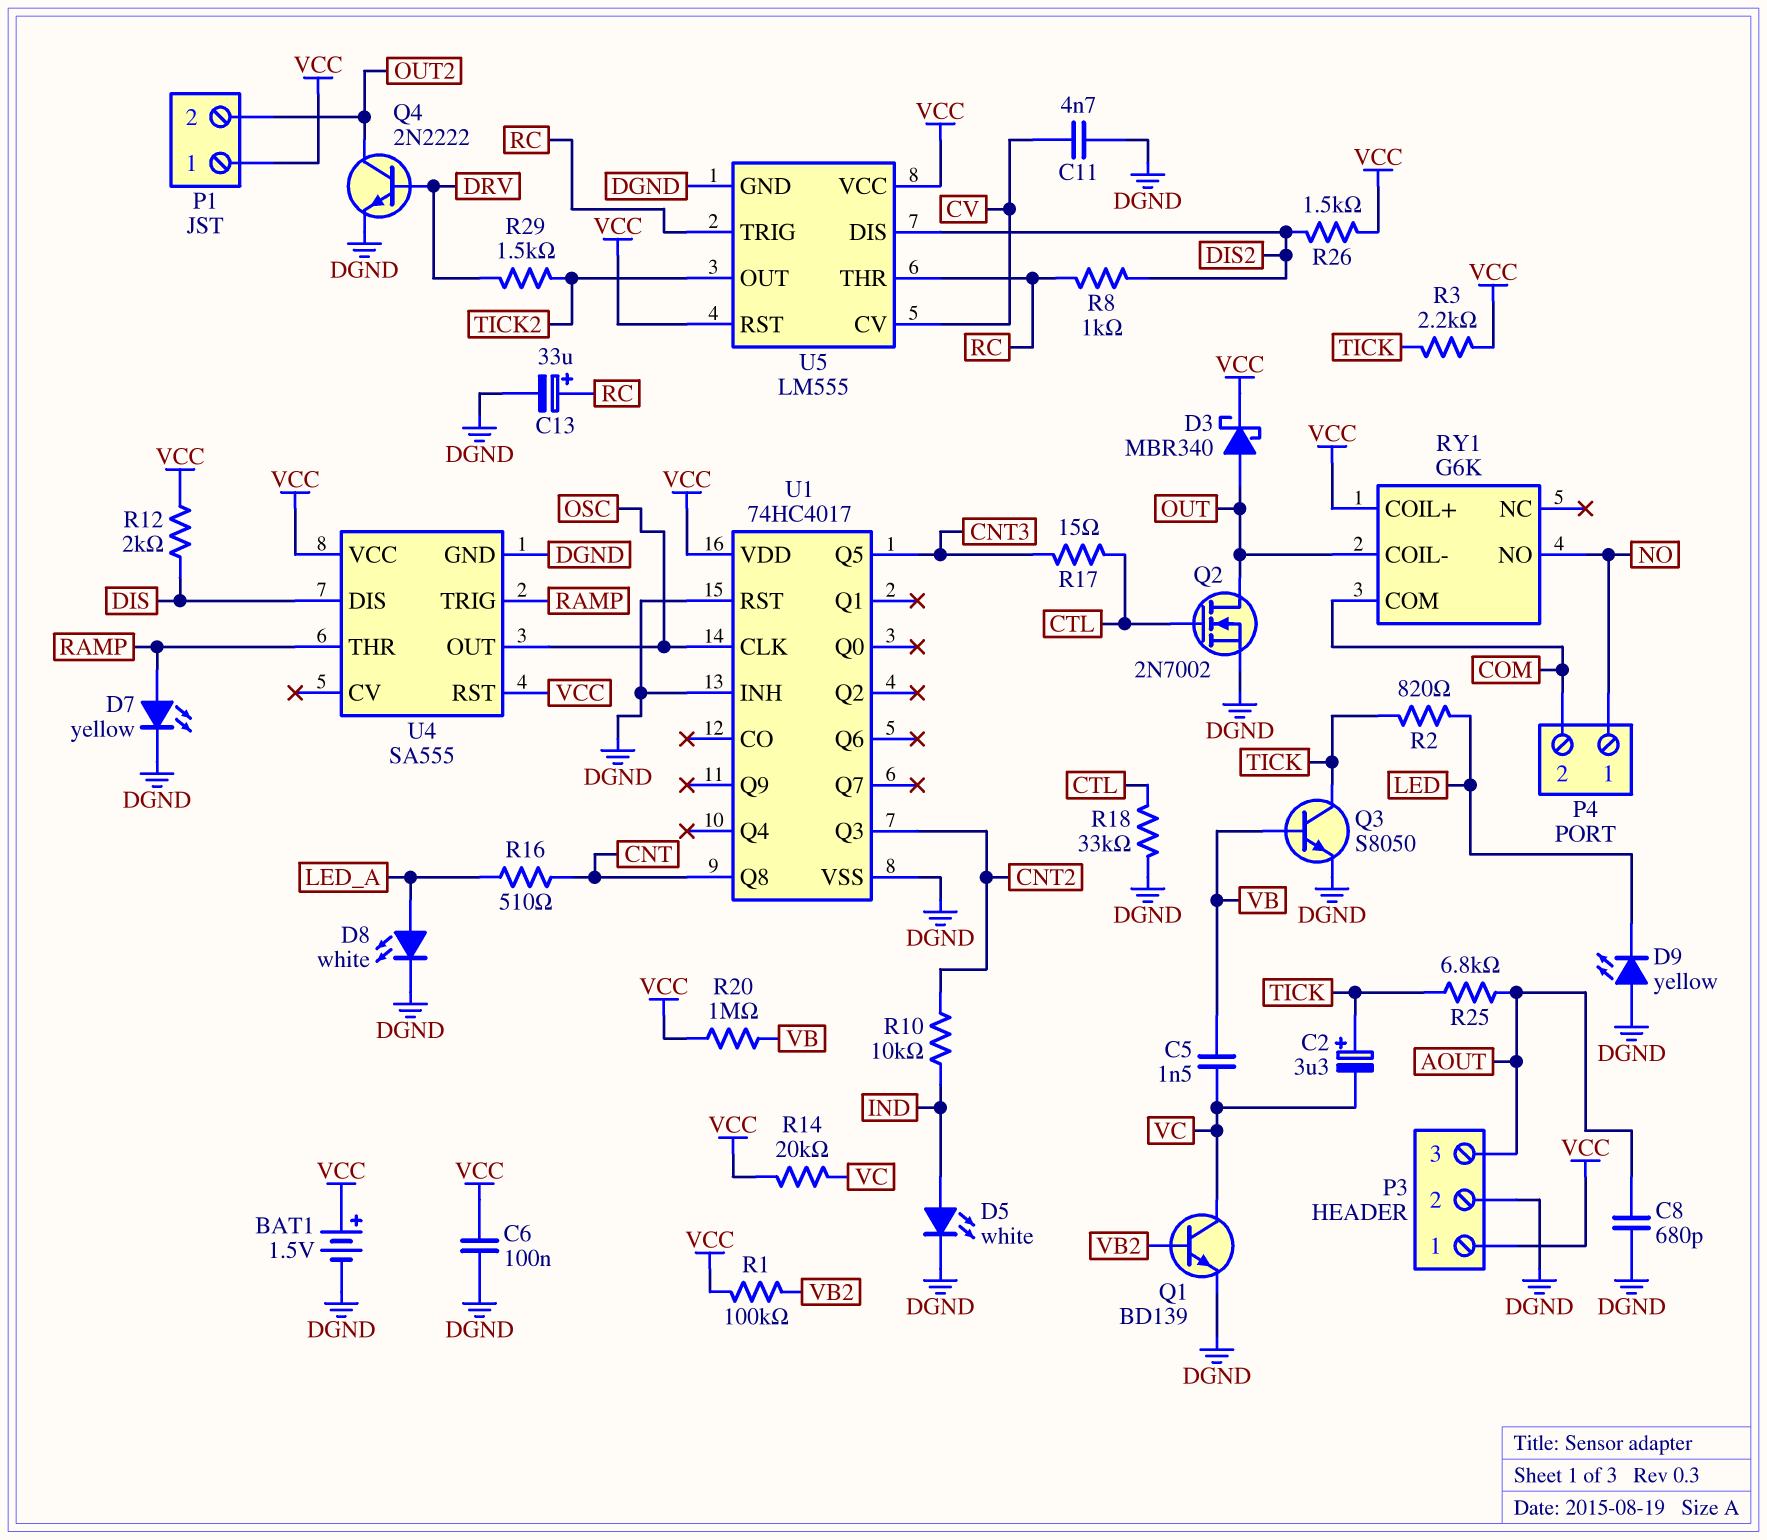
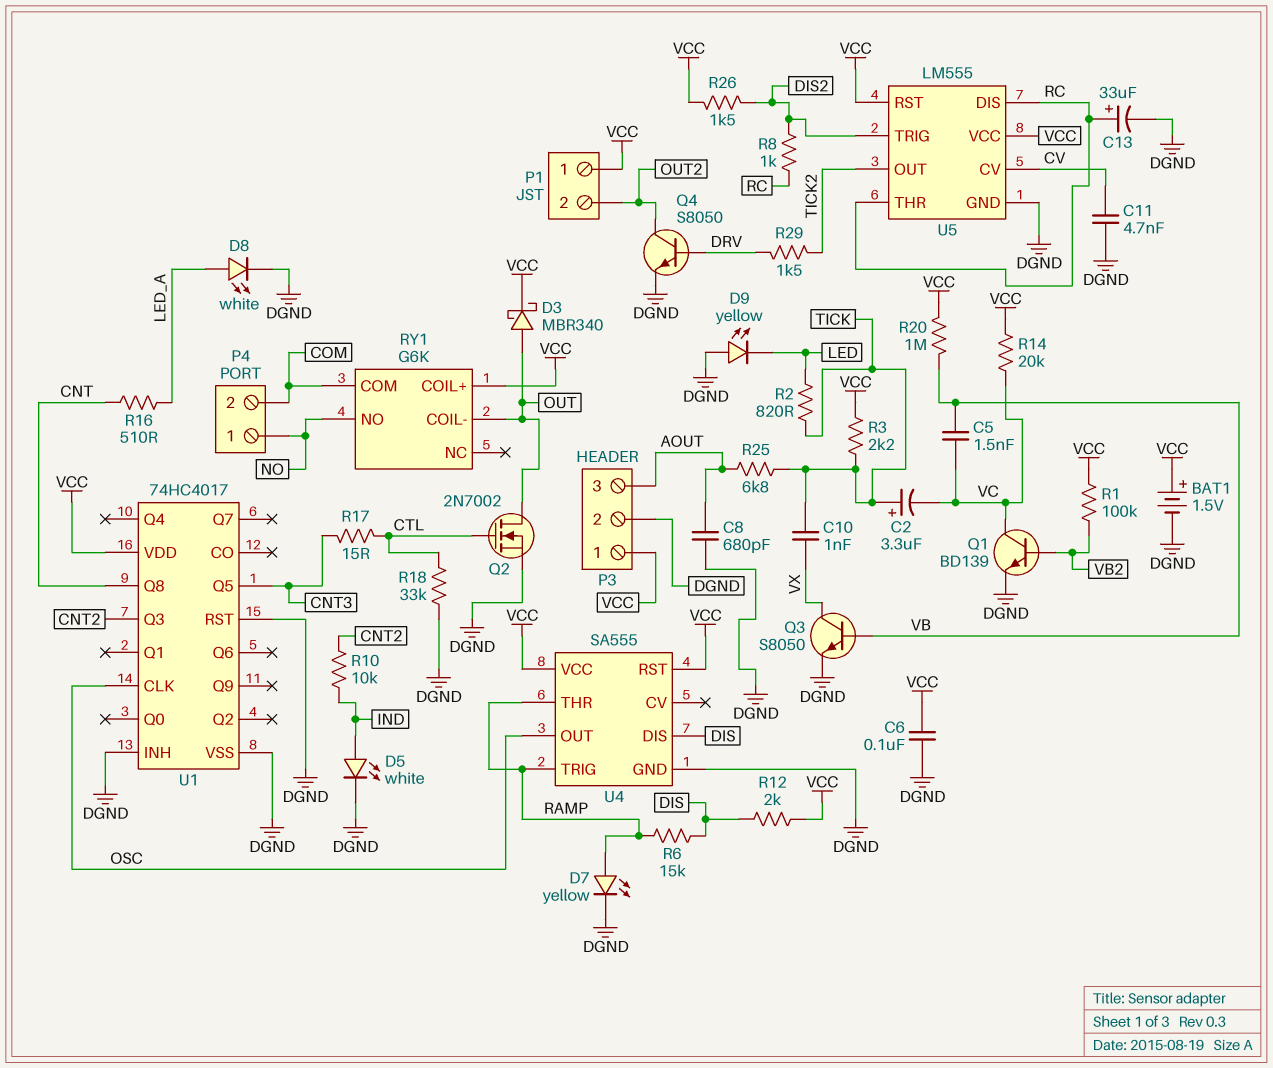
C10: none -> 1nF (TICK, VX)
Q3: NPN S8050 (B VB, C TICK, E DGND) -> NPN S8050 (B VB, C VX, E DGND)
Q4: NPN 2N2222 (B DRV, C OUT2, E DGND) -> NPN S8050 (B DRV, C OUT2, E DGND)
R6: none -> 15k (DIS, RAMP)
U5 pin DIS: DIS2 -> RC
U5 pin TRIG: RC -> DIS2

